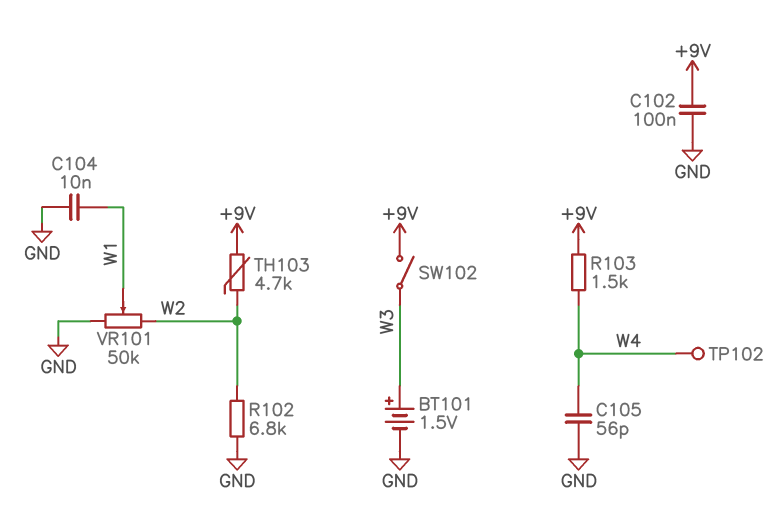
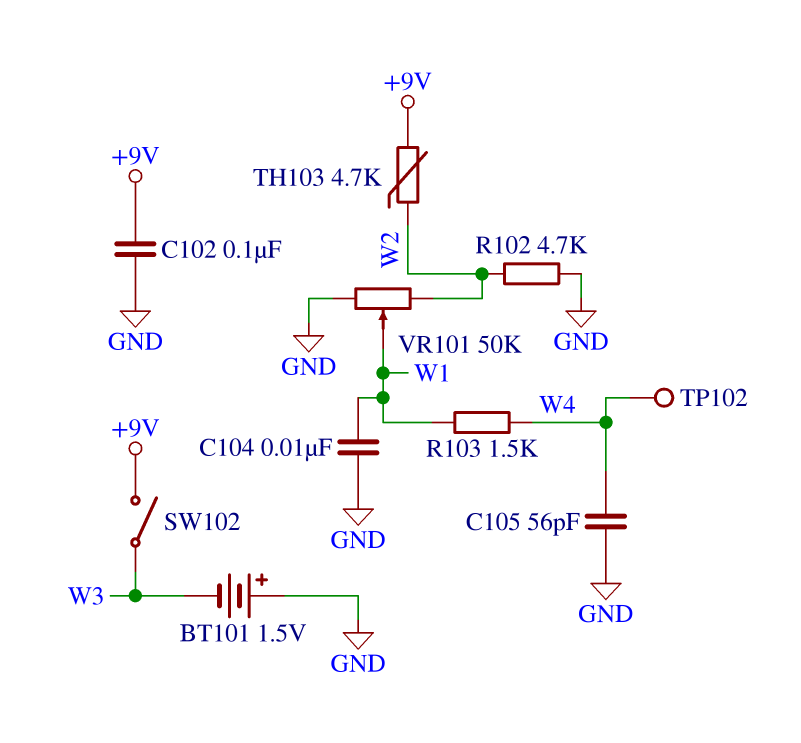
BT101: 1.5V (plus W3, minus GND) -> 1.5V (plus GND, minus W3)
R102: 6.8k (GND, W2) -> 4.7k (GND, W2)
R103: 1.5k (+9V, W4) -> 1.5k (W1, W4)

